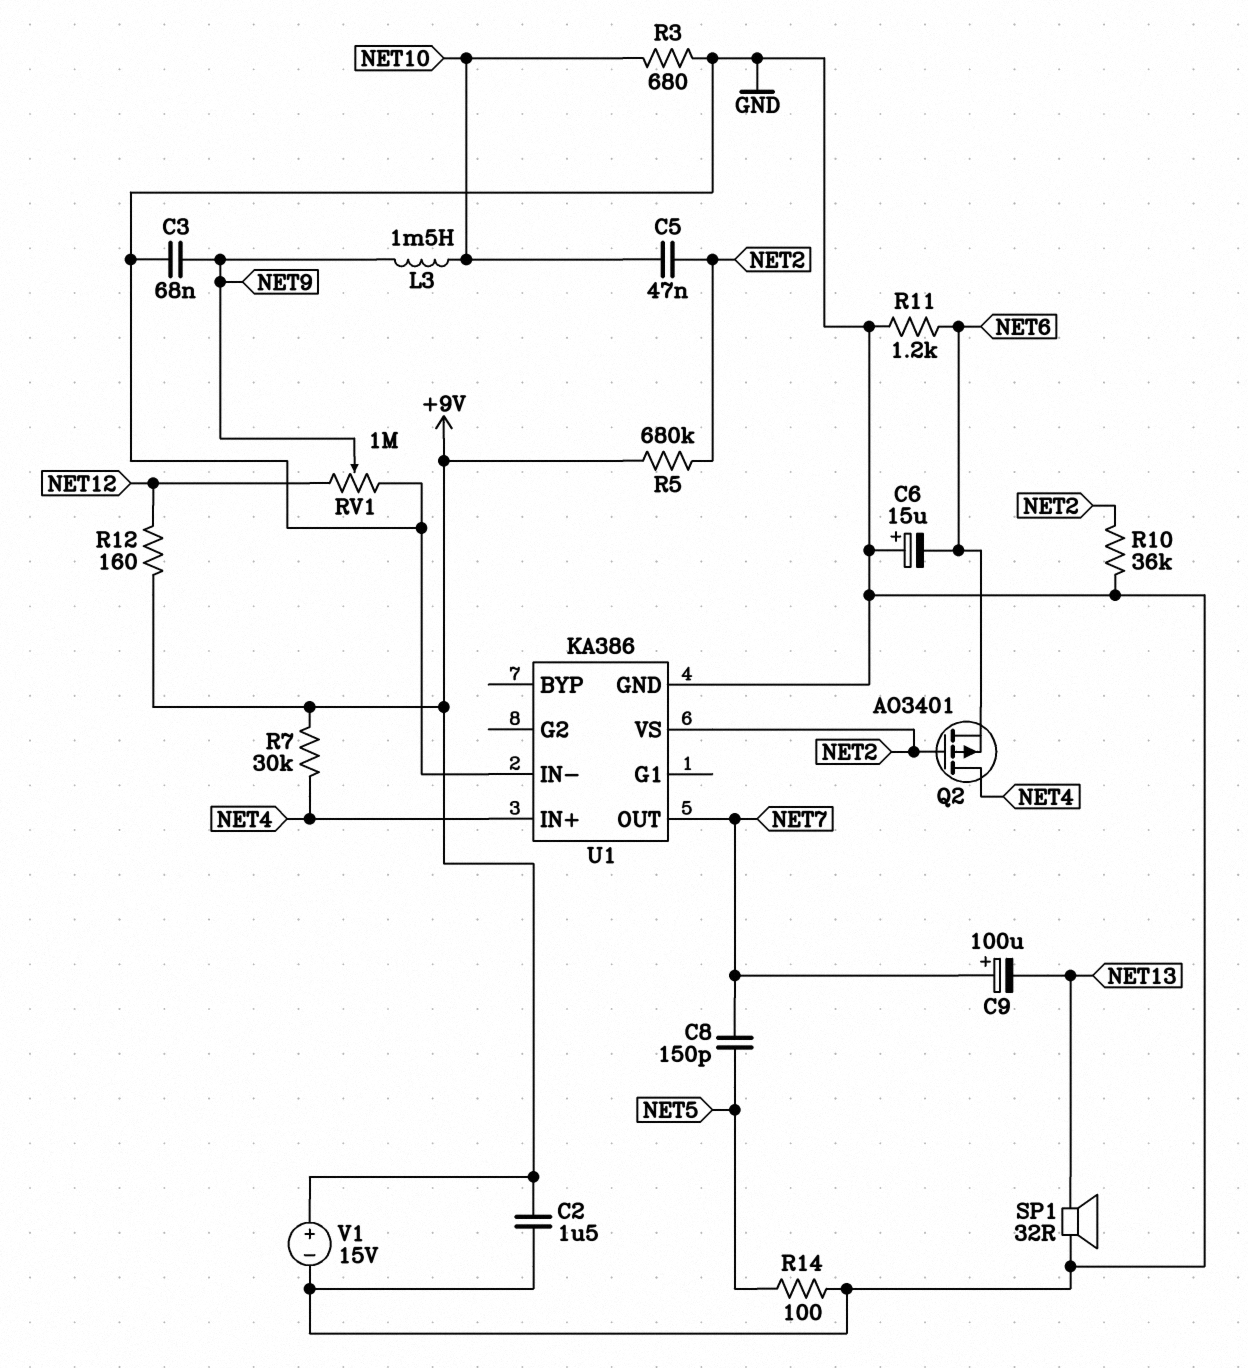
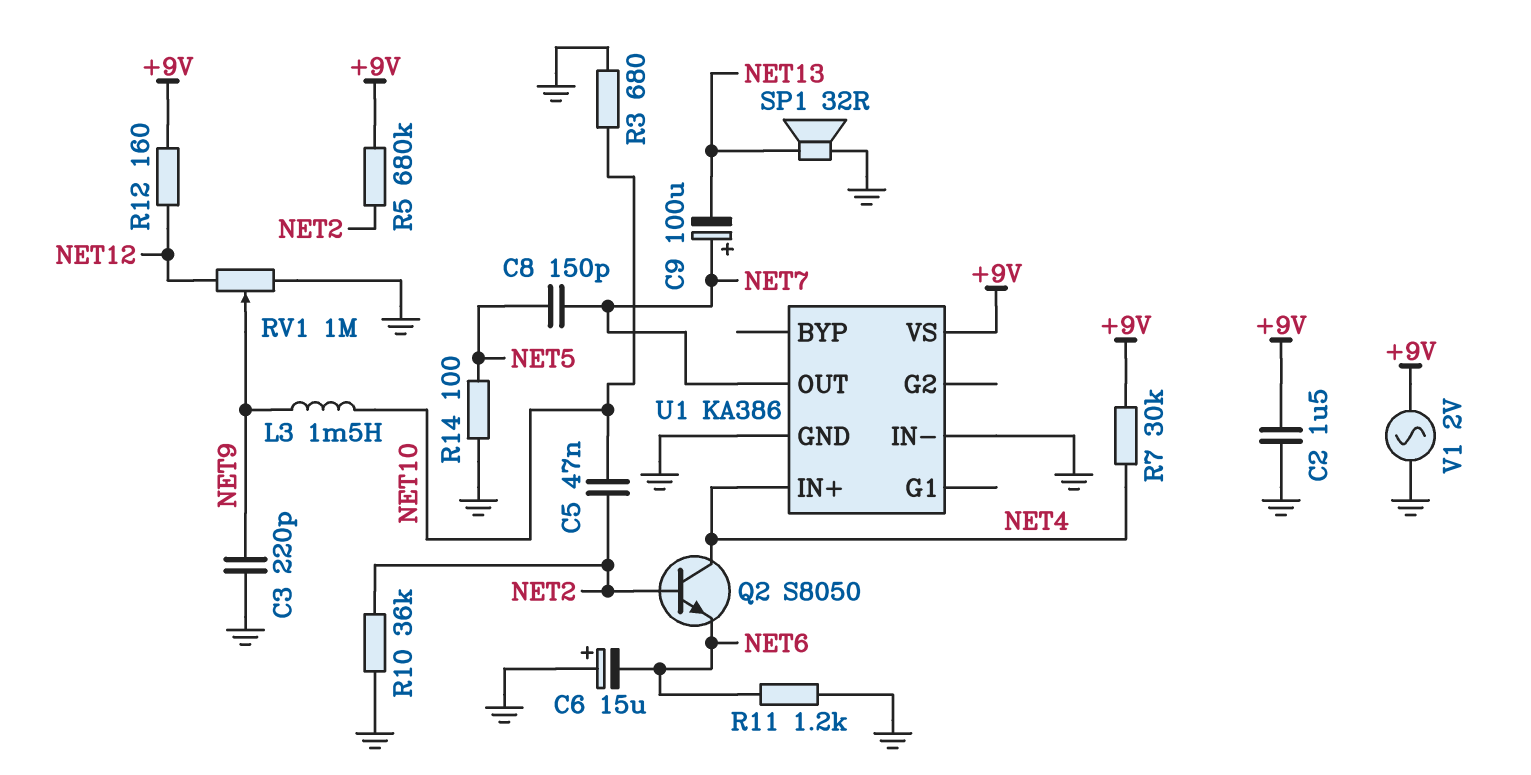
C3: 68nF (GND, NET9) -> 220pF (GND, NET9)
Q2: PMOS AO3401 (G NET2, D NET4, S NET6) -> NPN S8050 (B NET2, C NET4, E NET6)
U1 pin VS: NET2 -> +9V
V1: 15V (plus +9V, minus GND) -> AC 2V (+9V, GND)

